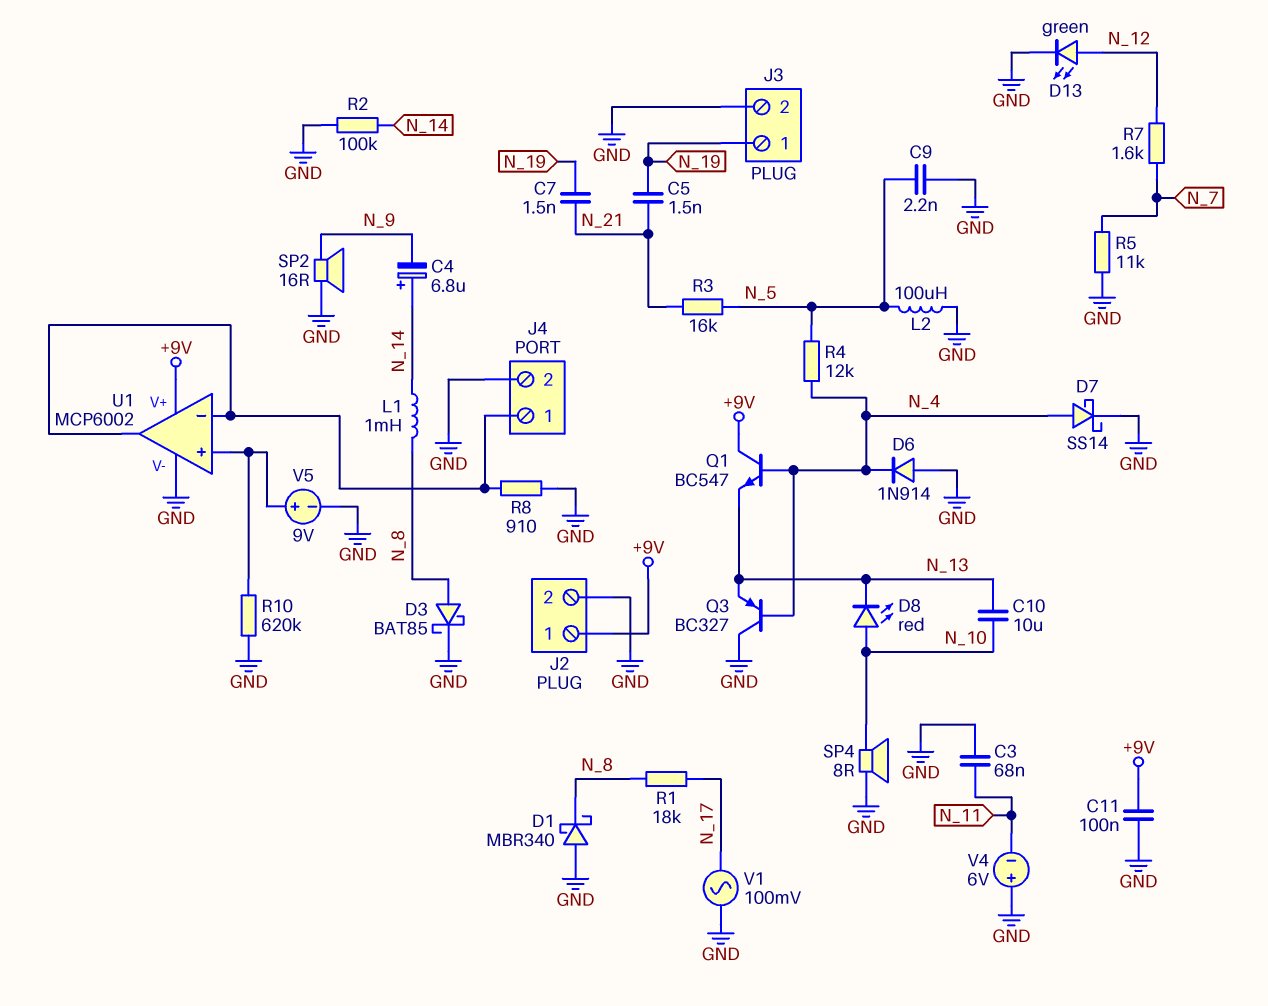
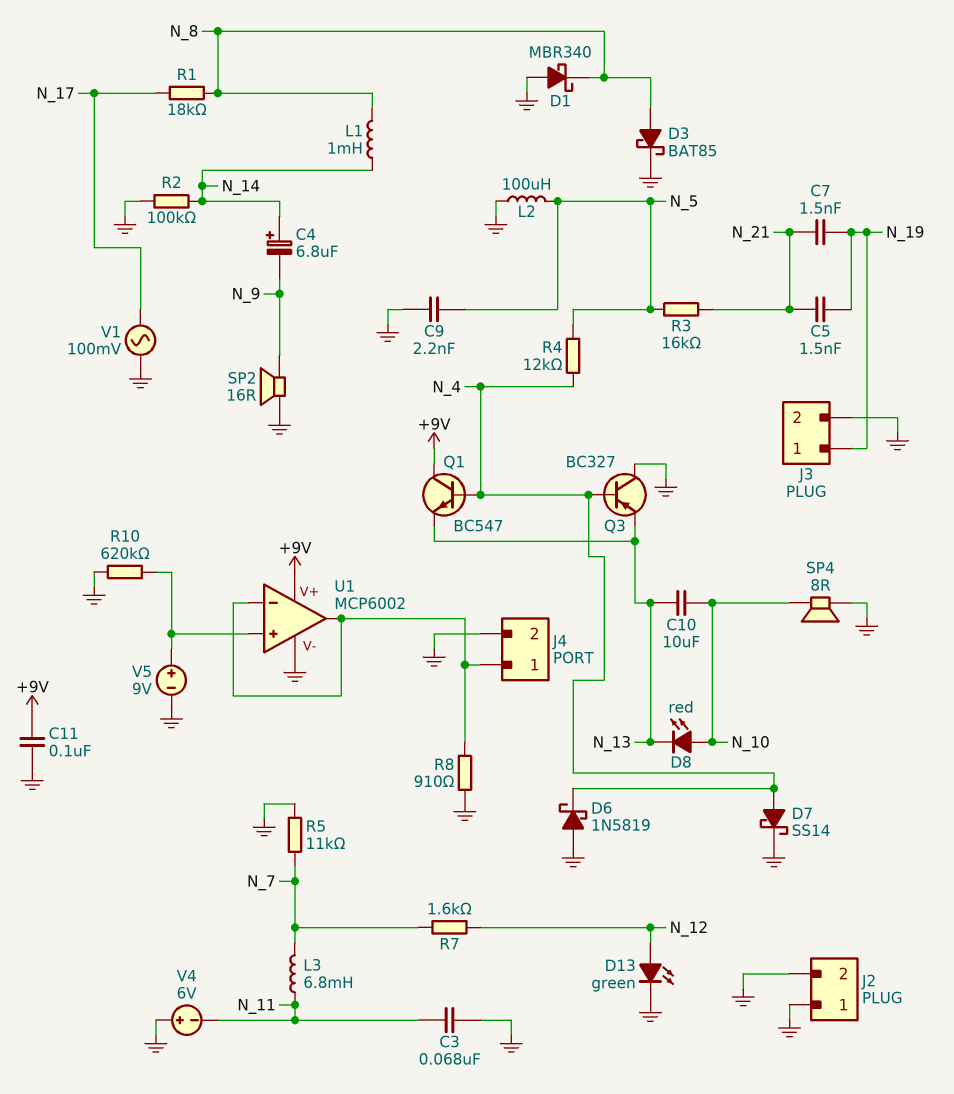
D6: diode 1N914 (A GND, K N_4) -> schottky 1N5819 (A GND, K N_4)
J2 pin 1: +9V -> GND
L3: none -> 6.8mH (N_7, N_11)

